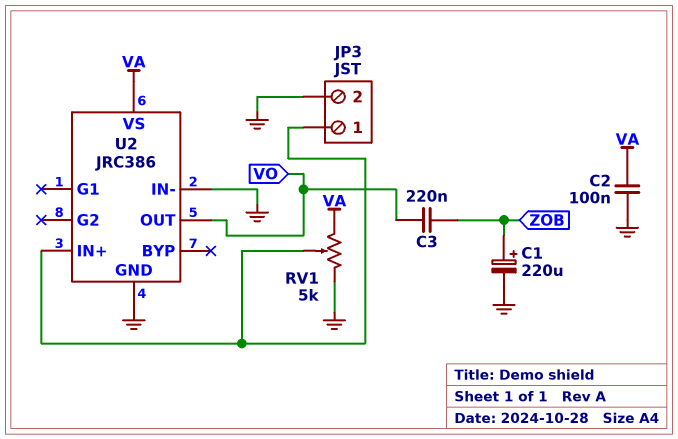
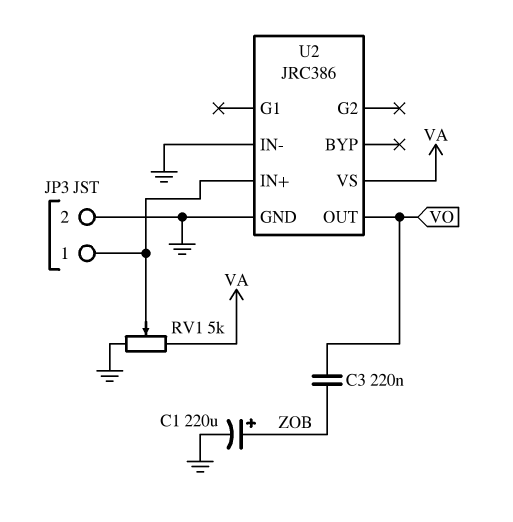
C2: 100nF (GND, VA) -> none

